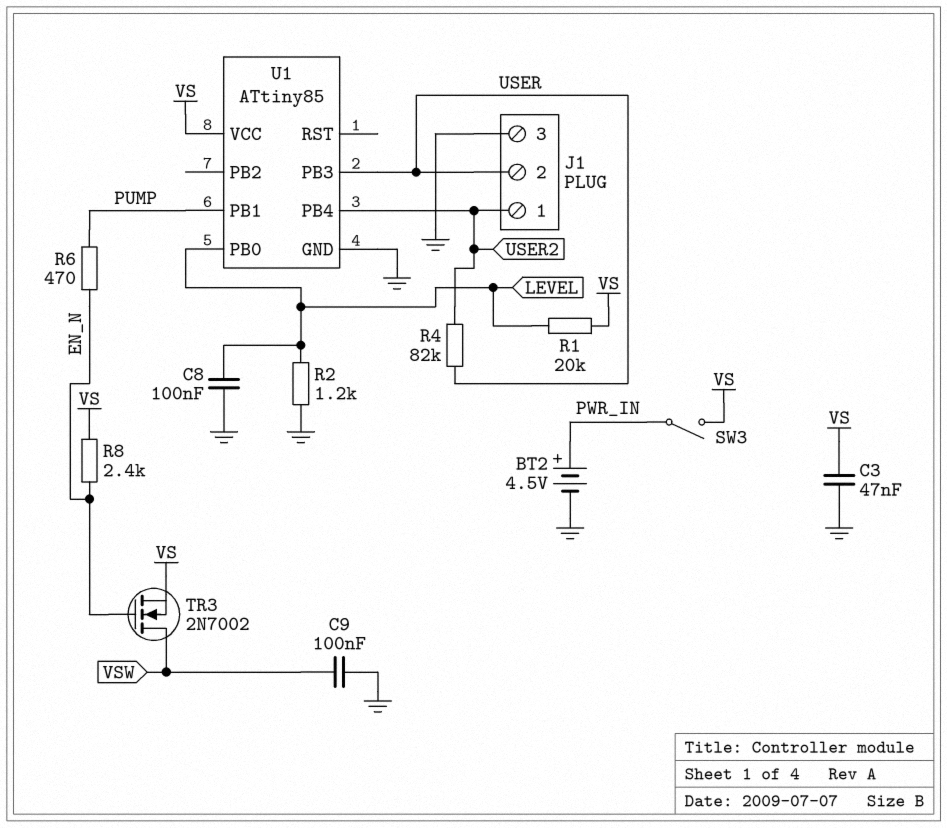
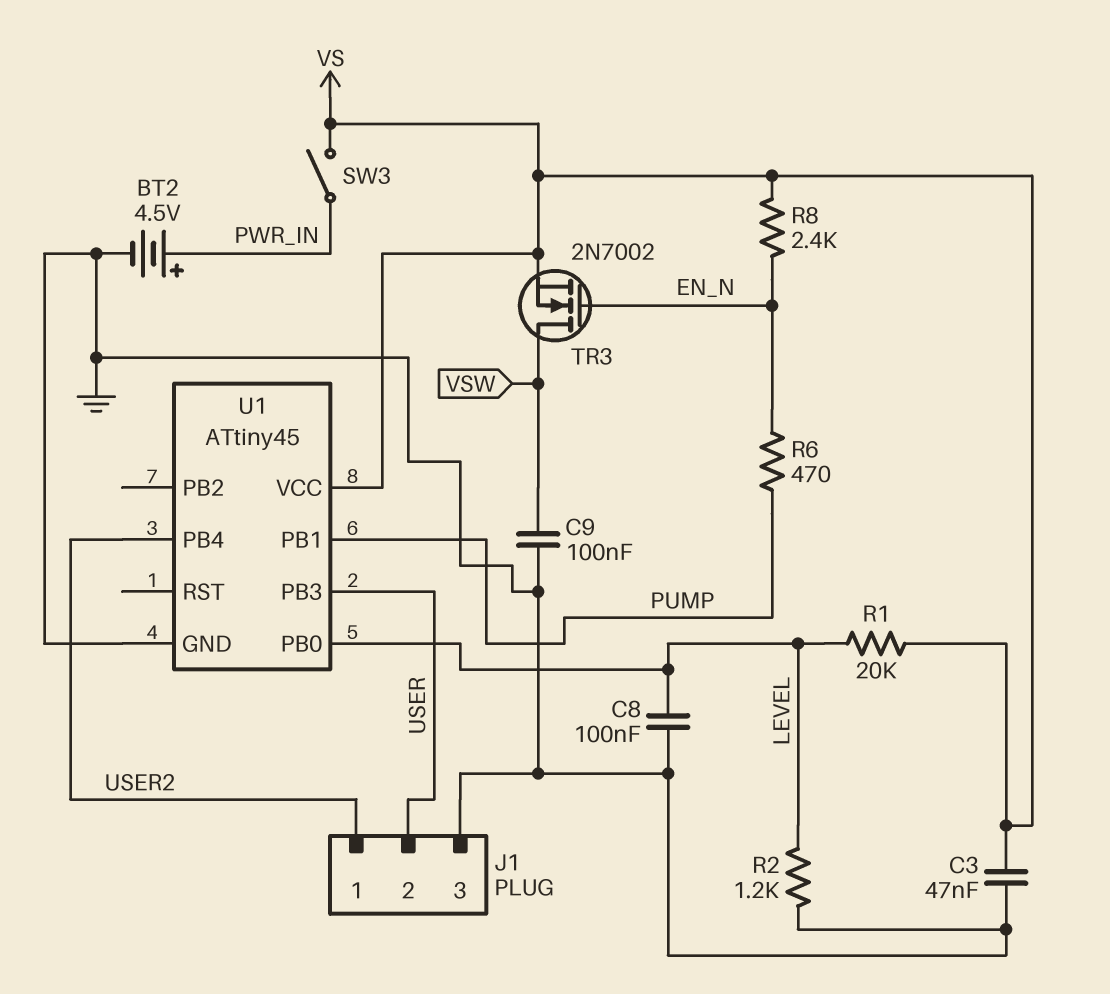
R4: 82k (USER, USER2) -> none
U1: ATtiny85 -> ATtiny45

